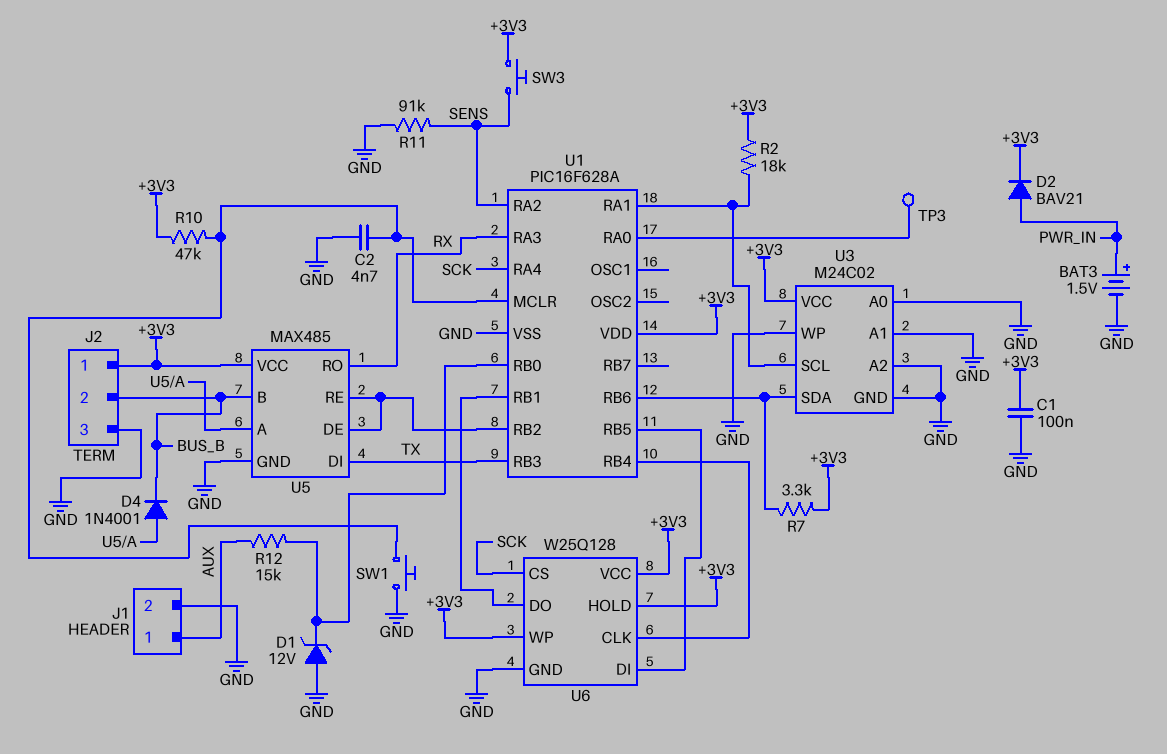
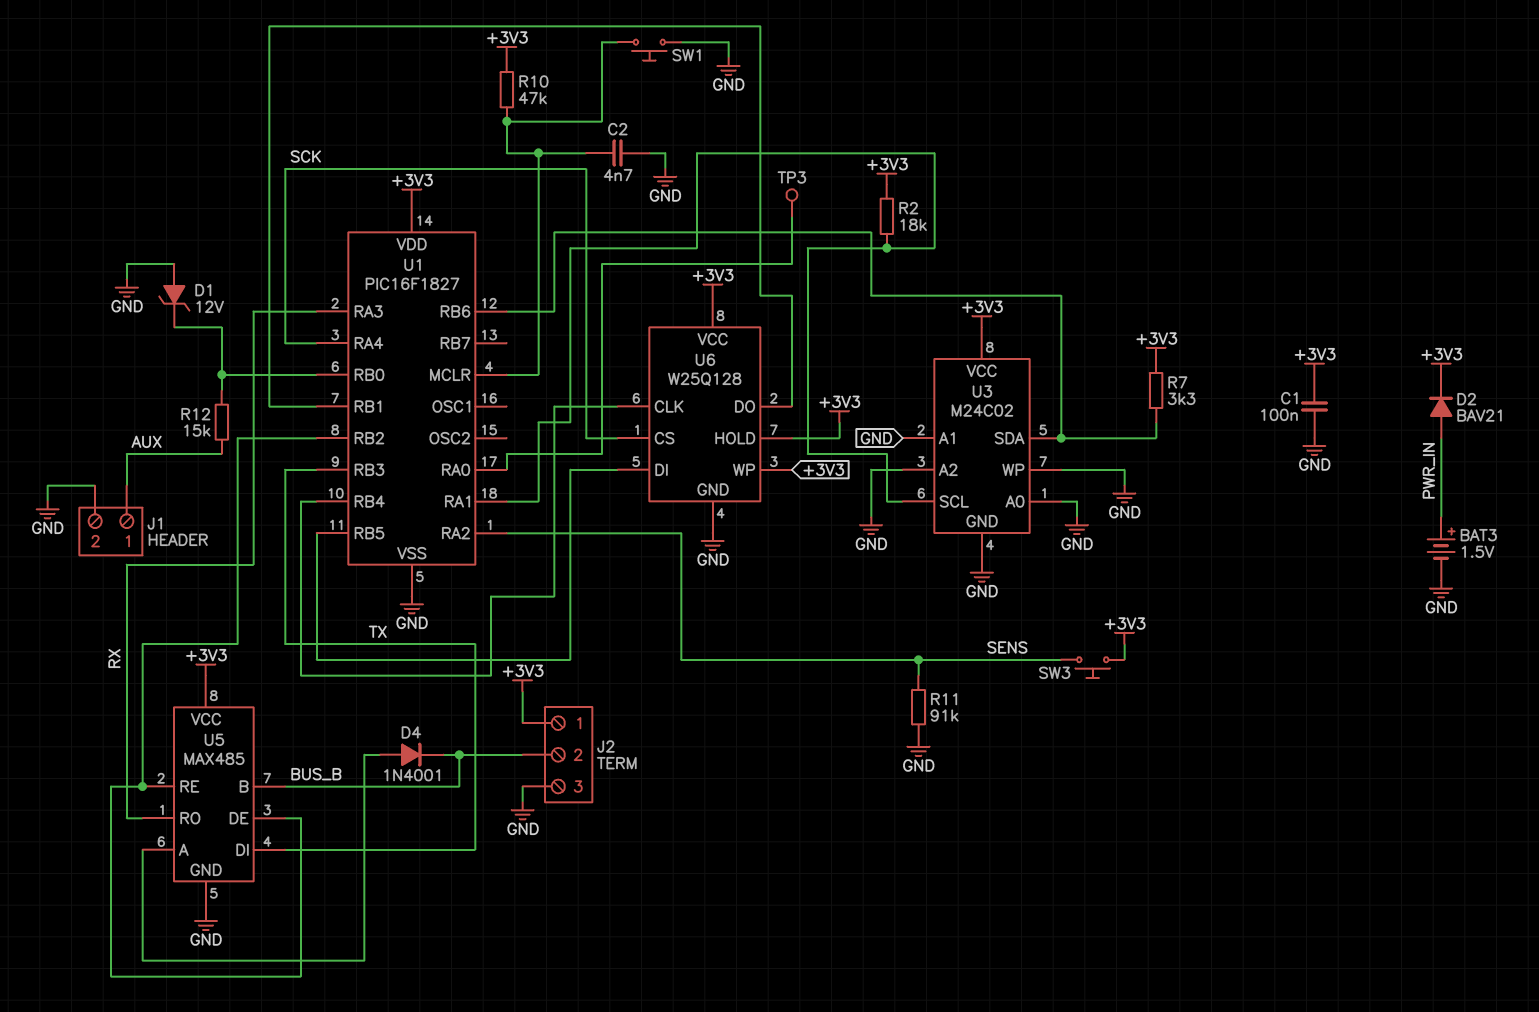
U1: PIC16F628A -> PIC16F1827

